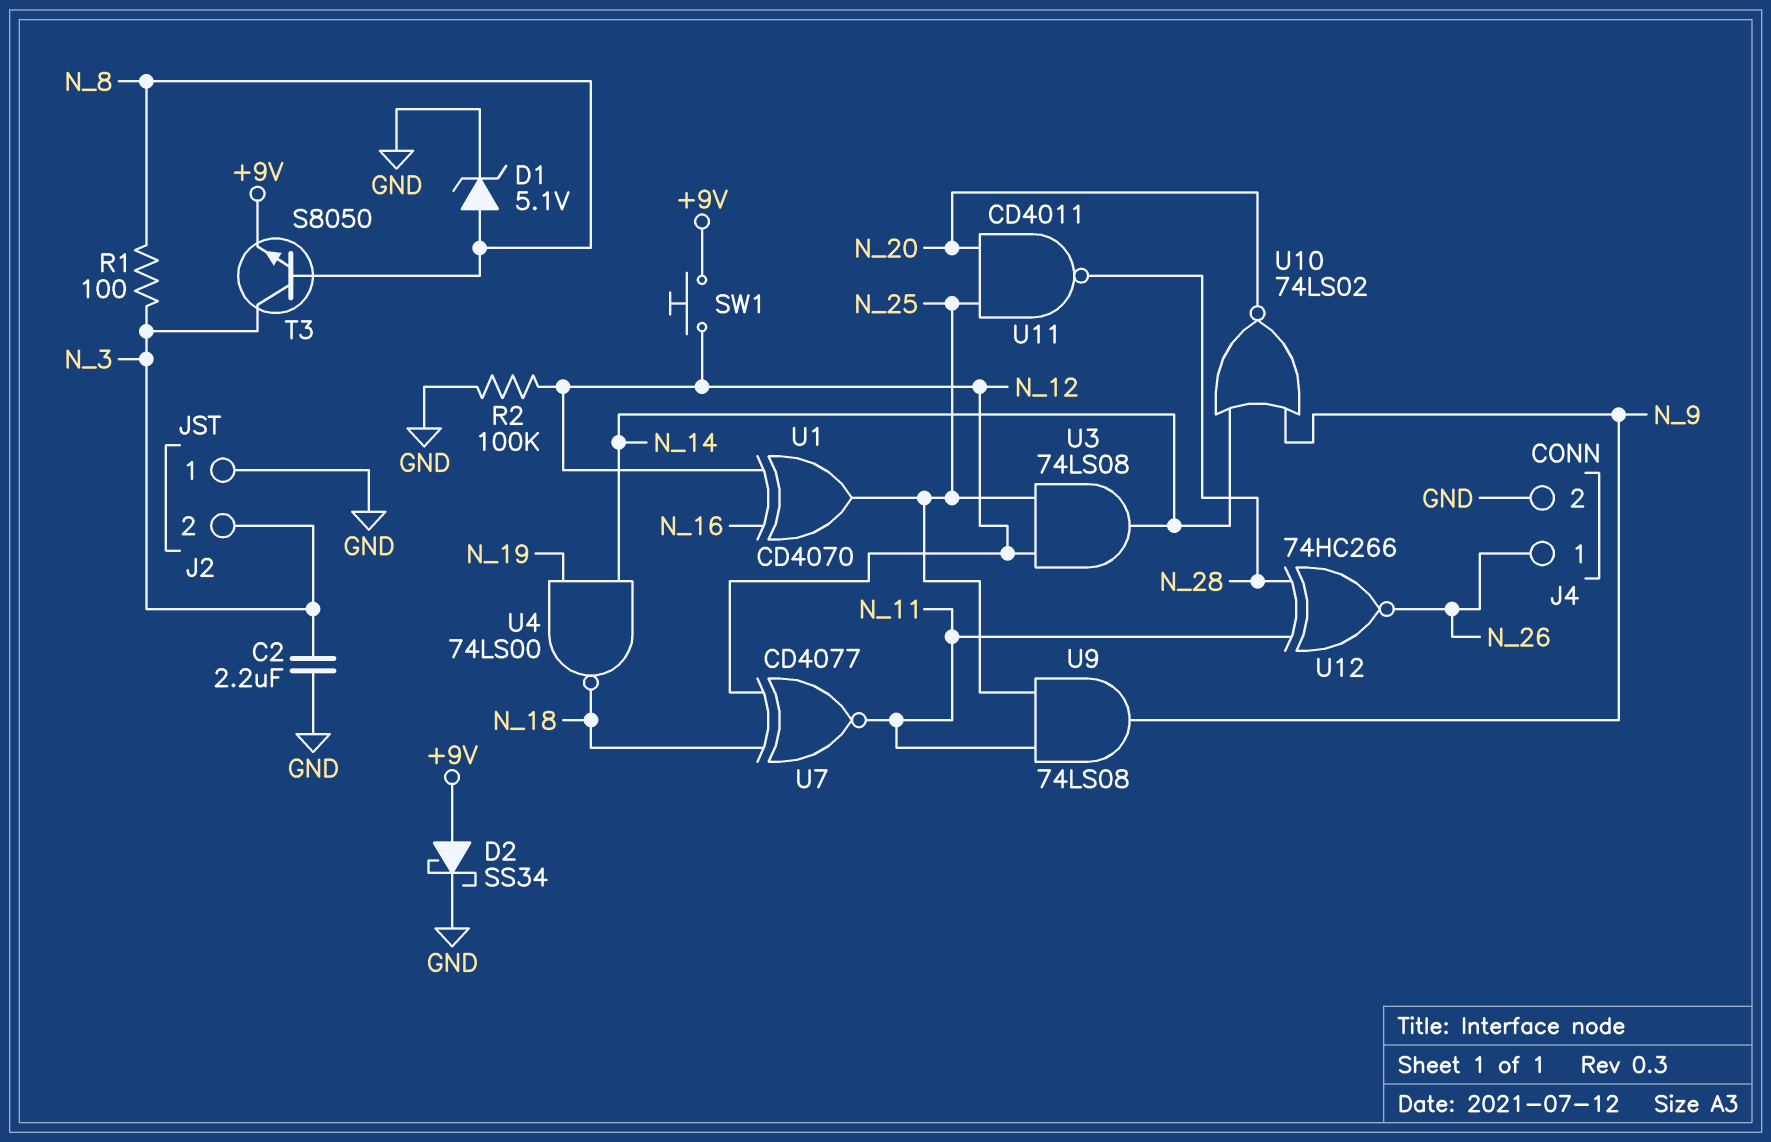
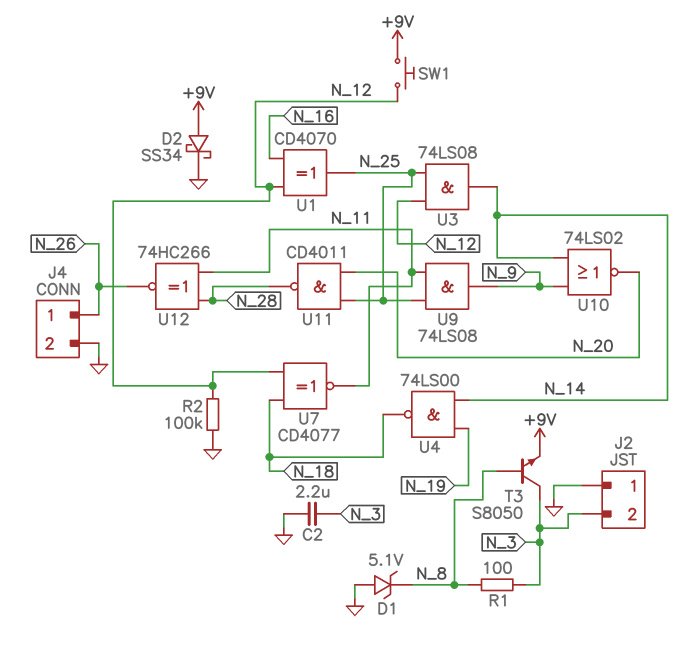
D1: zener 5.1V (A N_8, K GND) -> zener 5.1V (A GND, K N_8)

